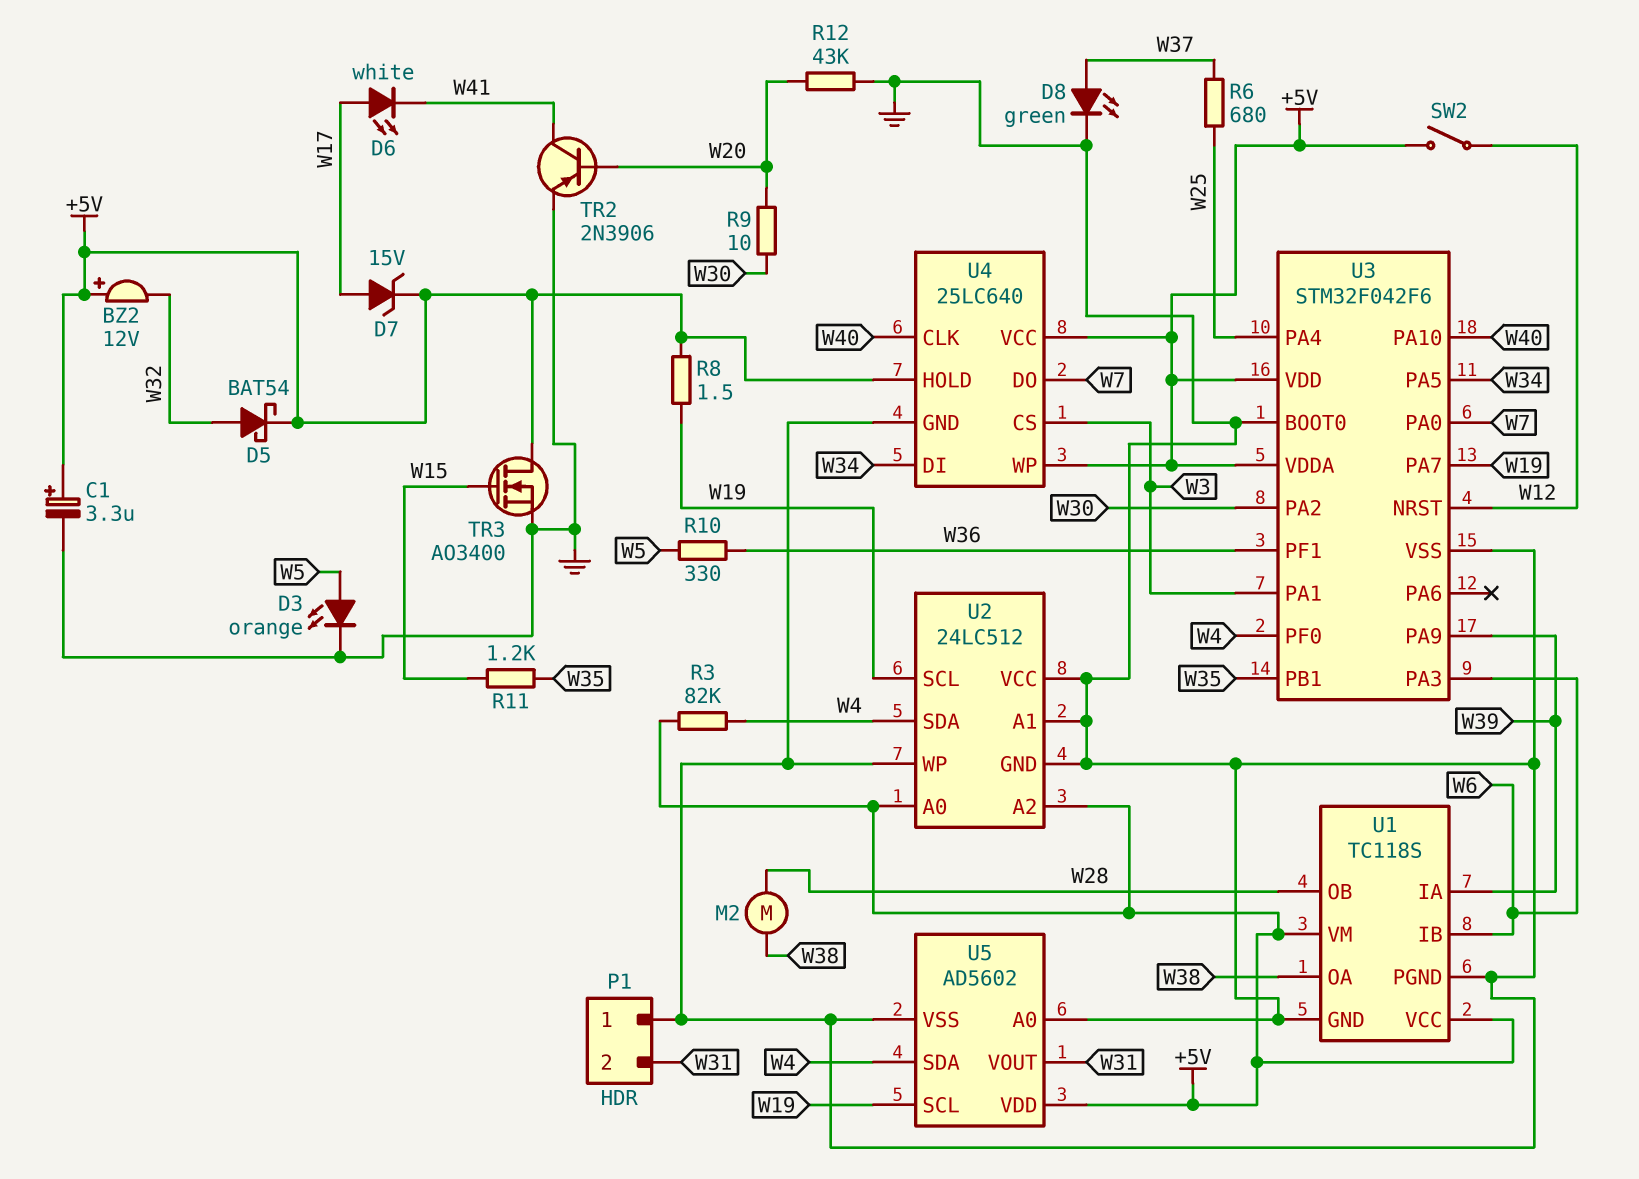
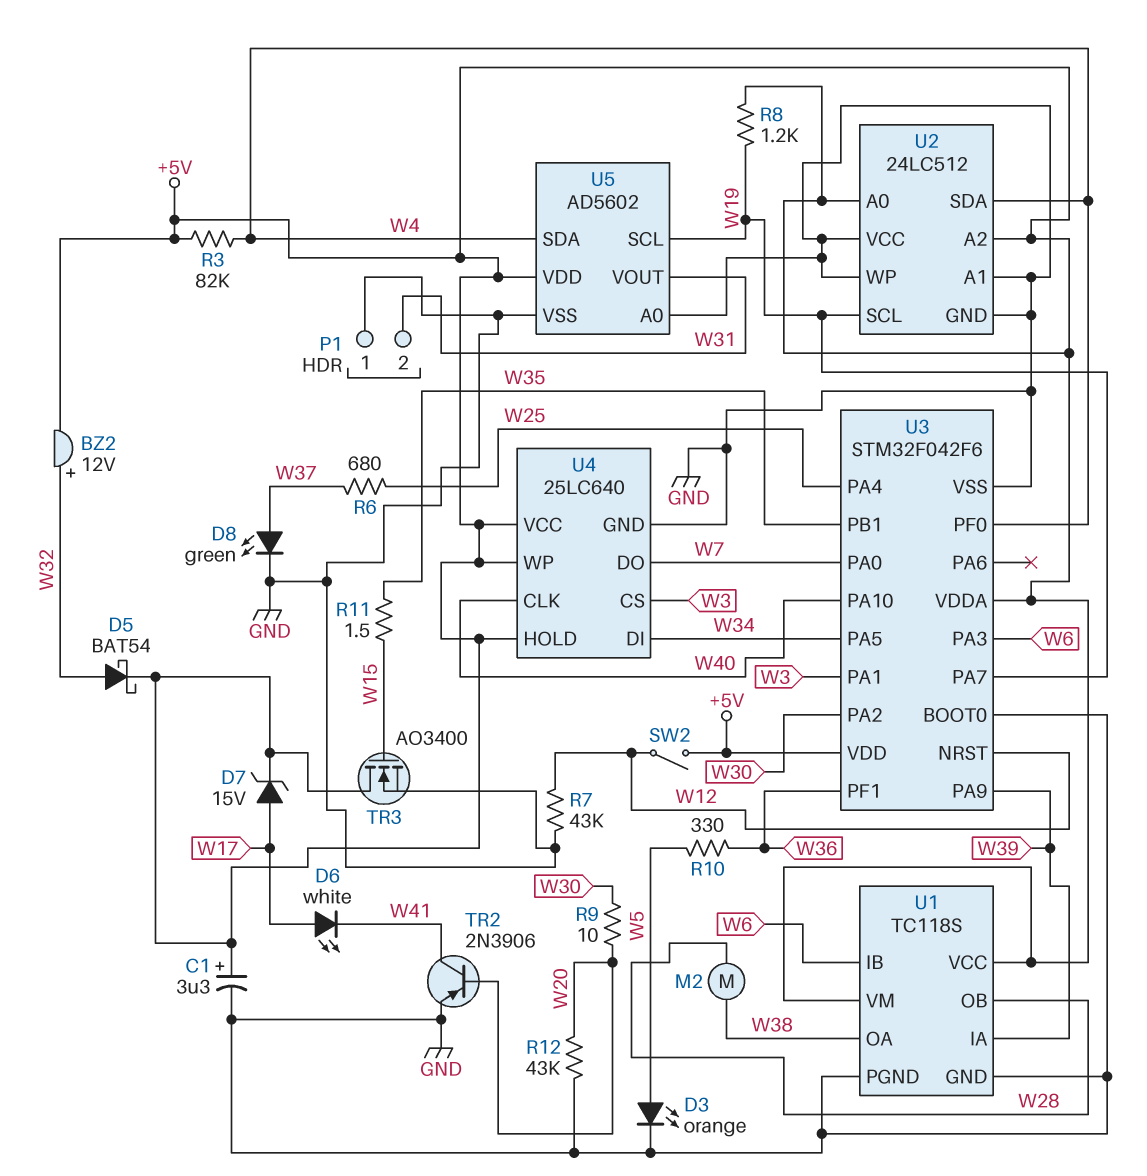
BZ2: buzzer 12V (plus +5V, minus W32) -> buzzer 12V (plus W32, minus +5V)
R7: none -> 43k (GND, W12)
R8: 1.5 (+5V, W19) -> 1.2k (+5V, W19)
R11: 1.2k (W15, W35) -> 1.5 (W15, W35)

